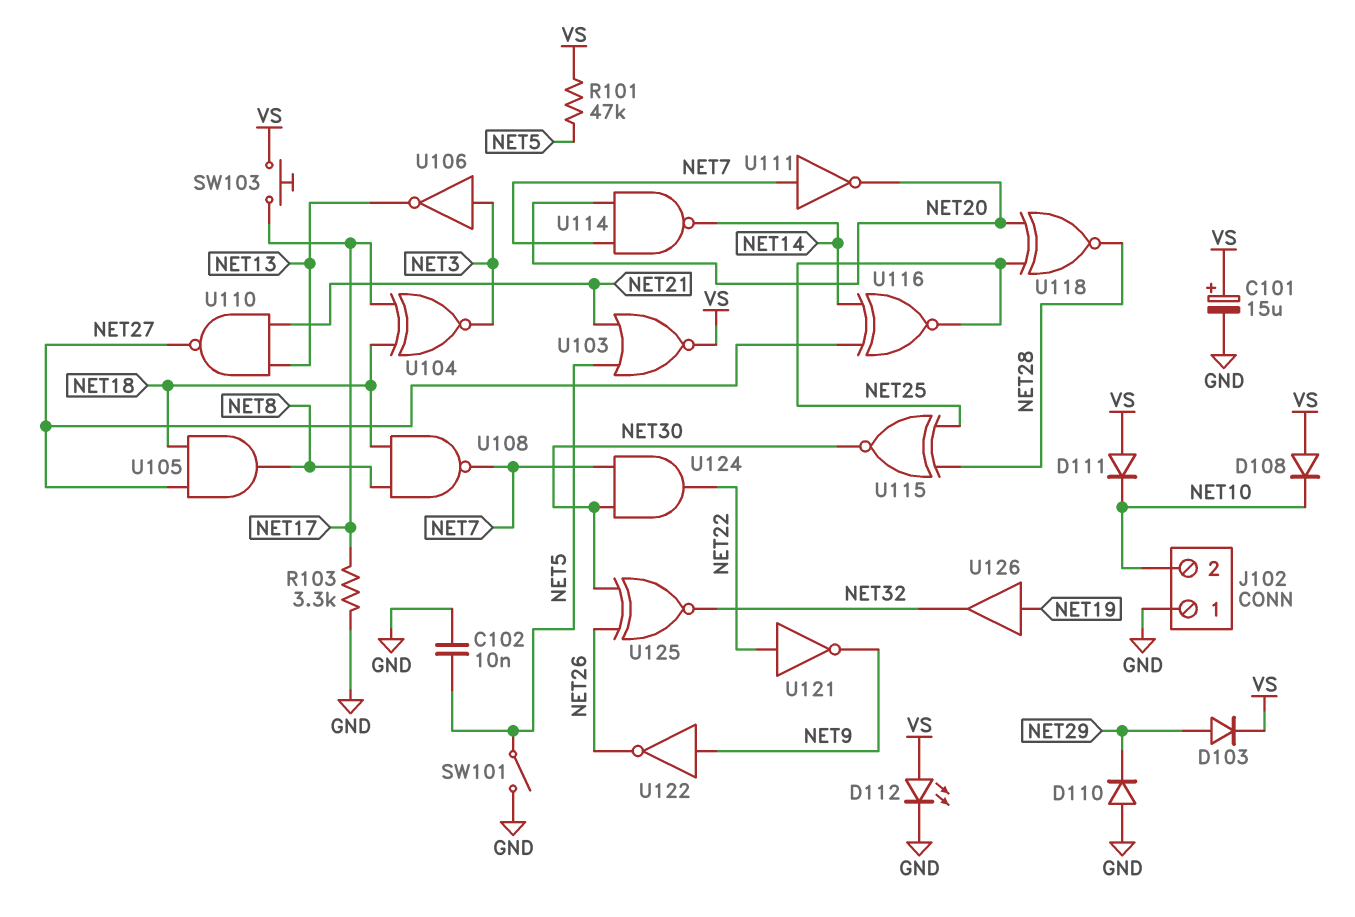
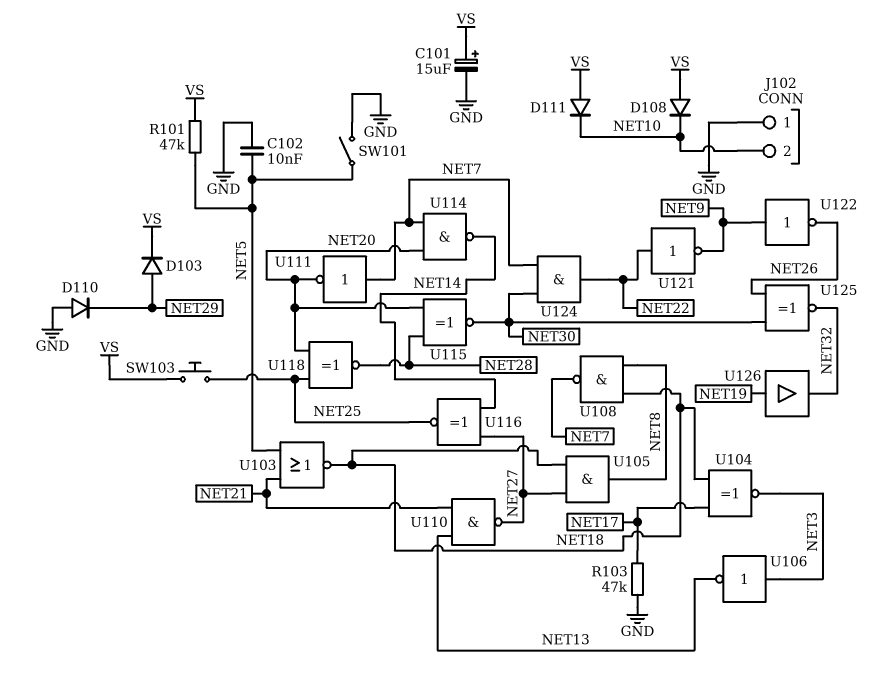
D112: LED (A VS, K GND) -> none
R103: 3.3k (GND, NET17) -> 47k (GND, NET17)
SW103: button (NET17, VS) -> button (NET25, VS)
U103: NOR (in NET5, in NET21, out VS) -> NOR (in NET5, in NET21, out NET18)
U115: XNOR (in NET25, in NET28, out NET30) -> XNOR (in NET20, in NET28, out NET30)

